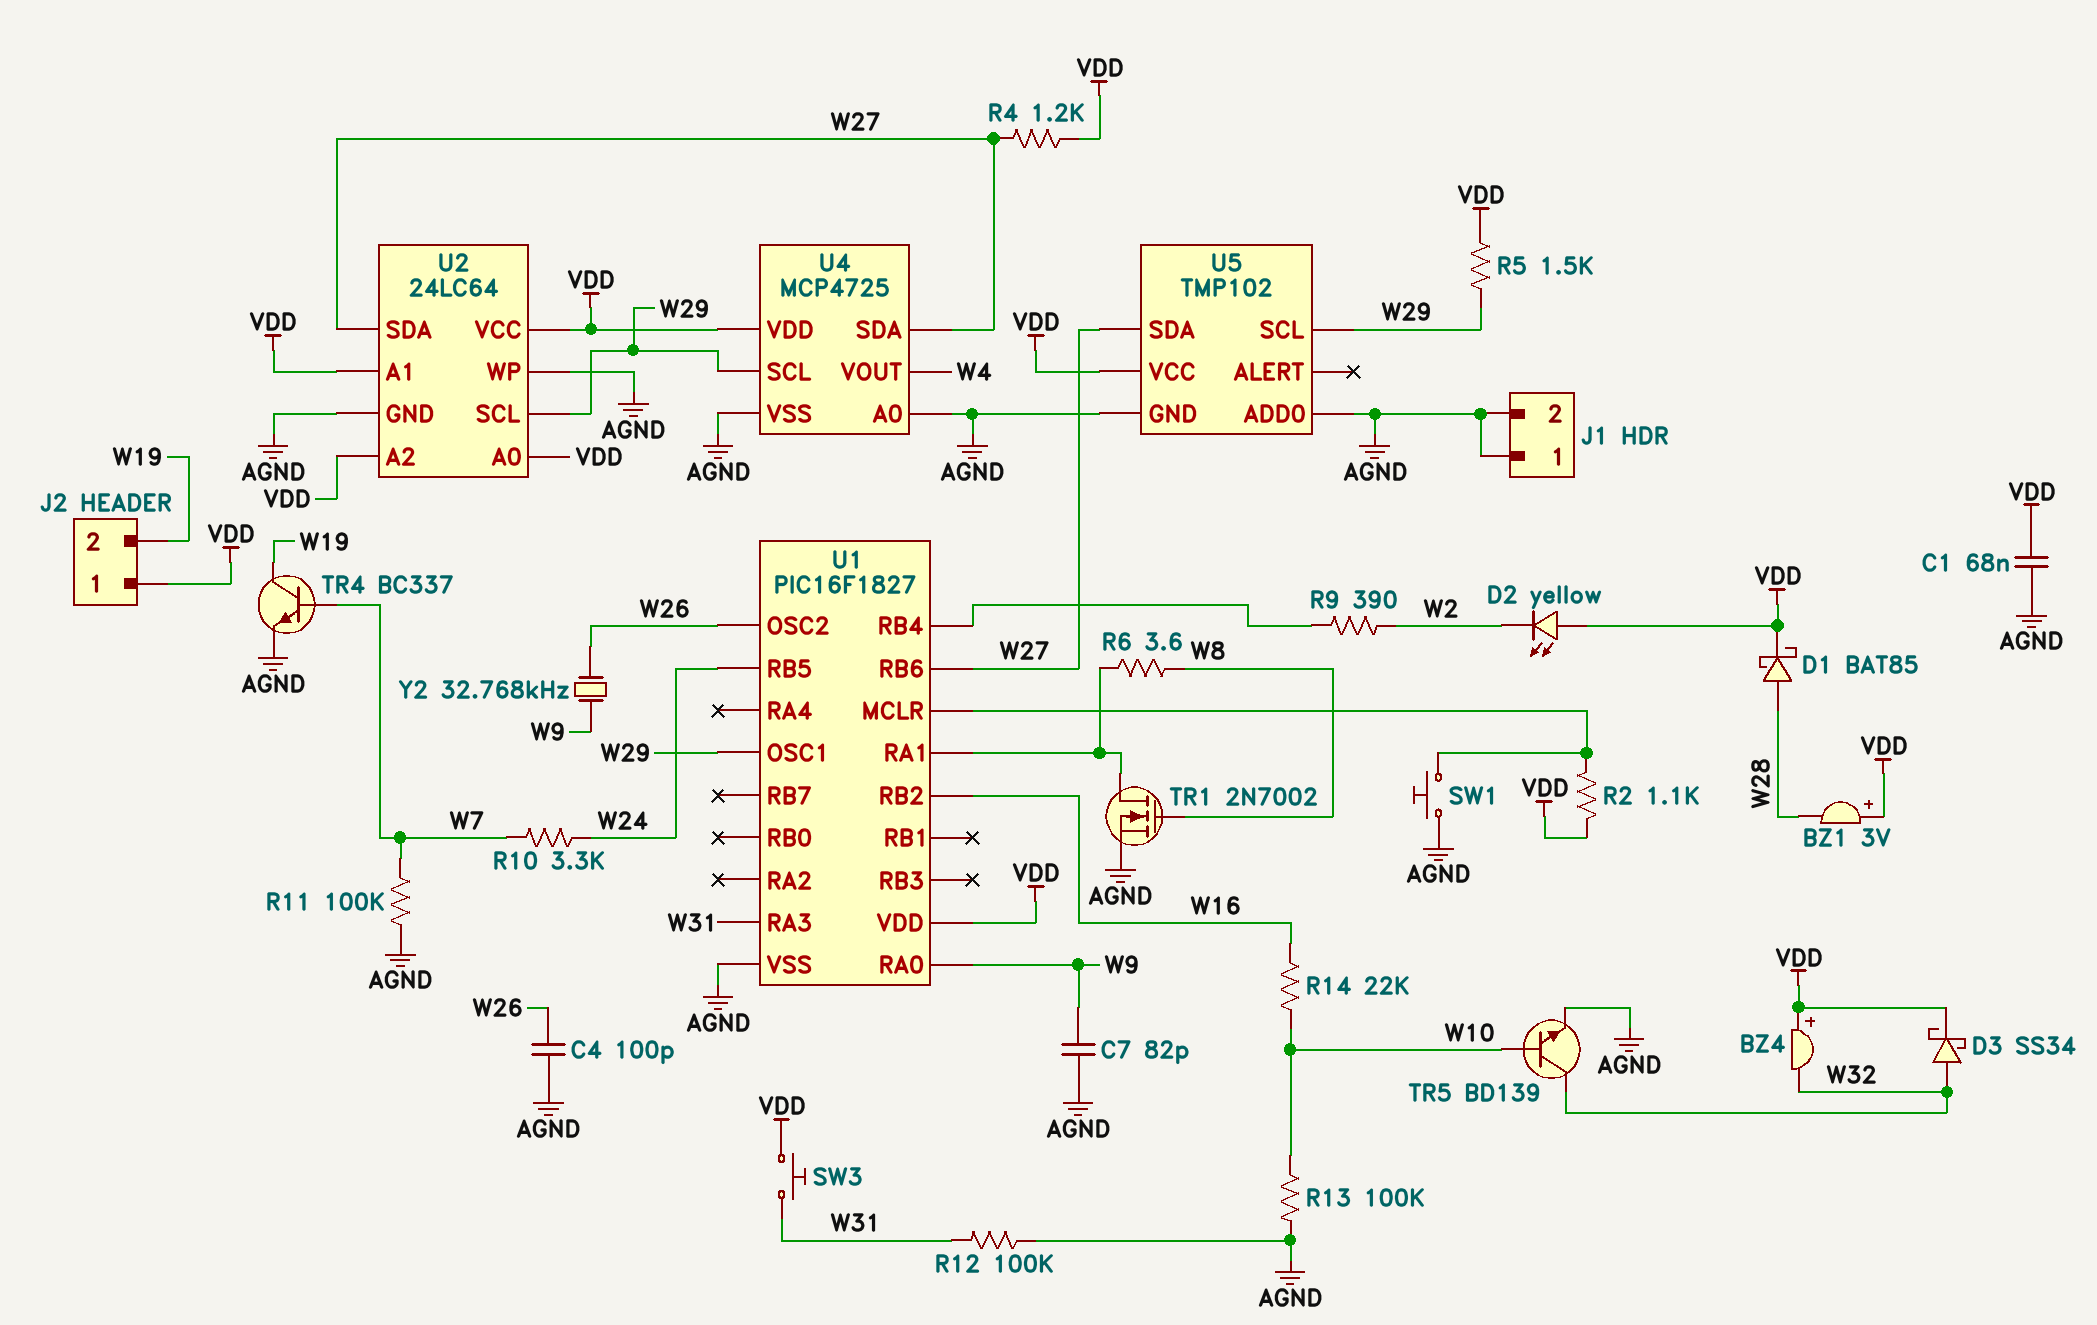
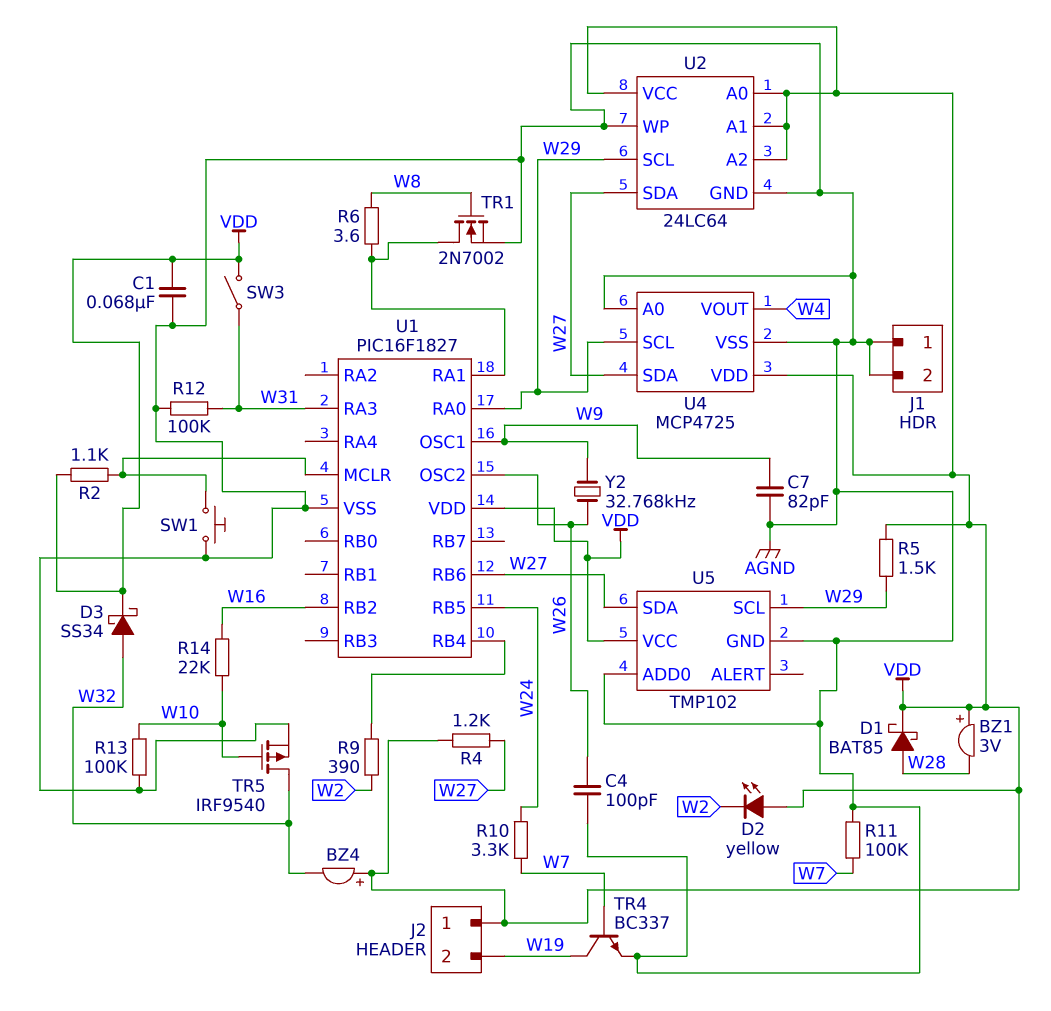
SW3: button (VDD, W31) -> switch (VDD, W31)
TR5: NPN BD139 (B W10, C W32, E AGND) -> PMOS IRF9540 (G W10, D W32, S AGND)
U1 pin OSC1: W29 -> W9
U1 pin RA0: W9 -> W29

